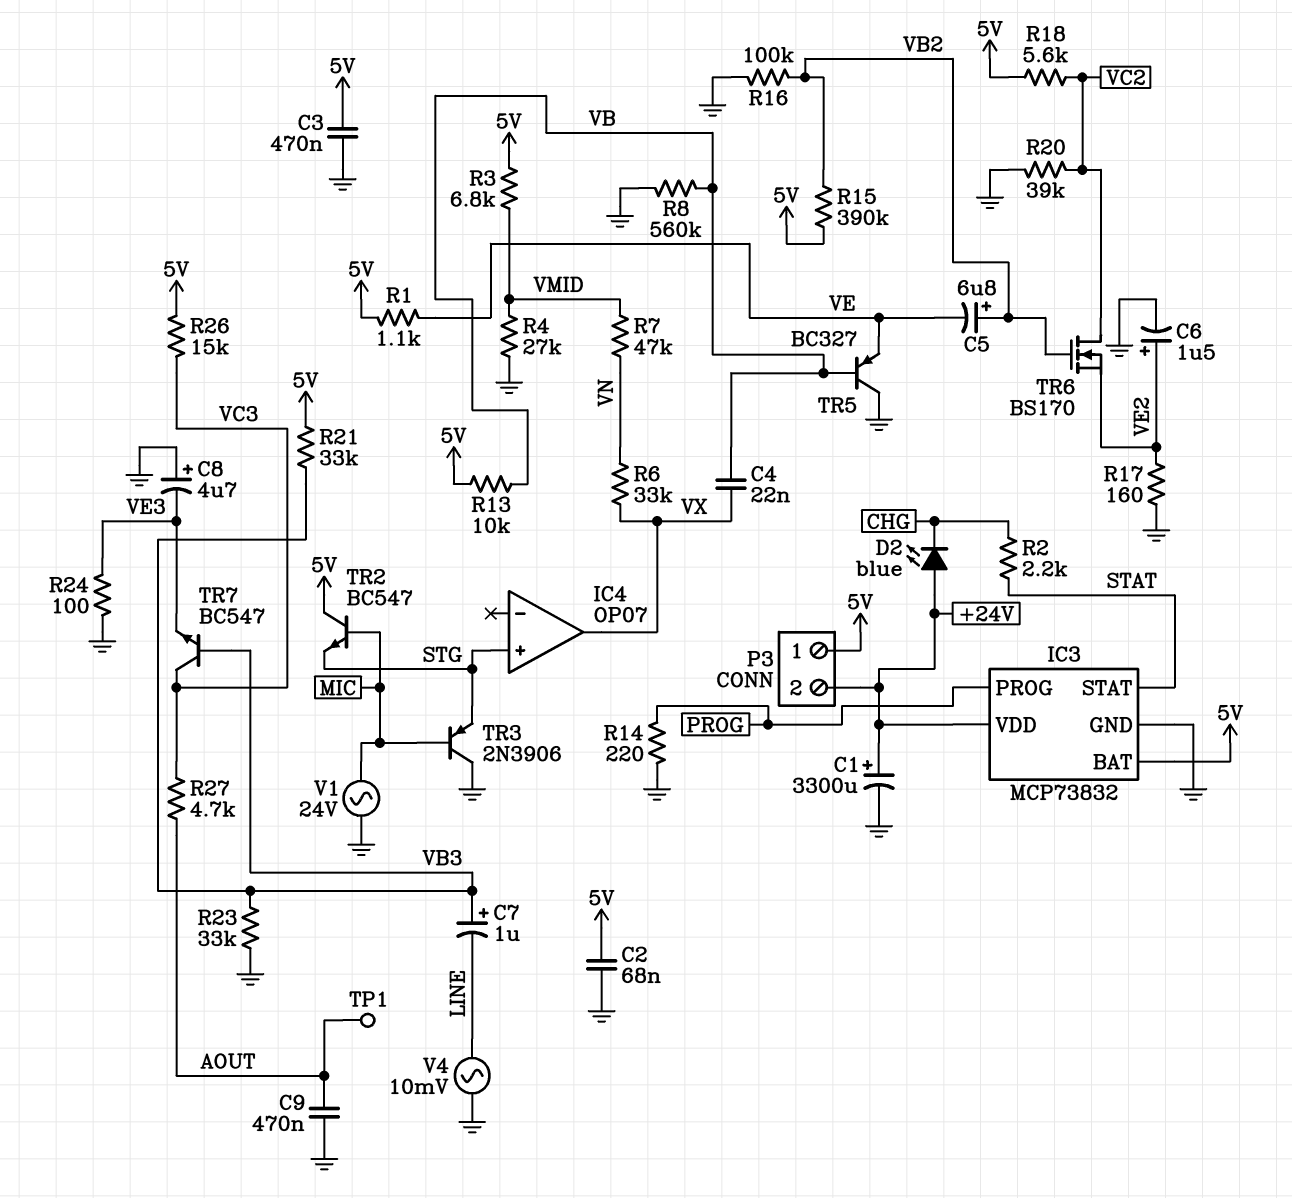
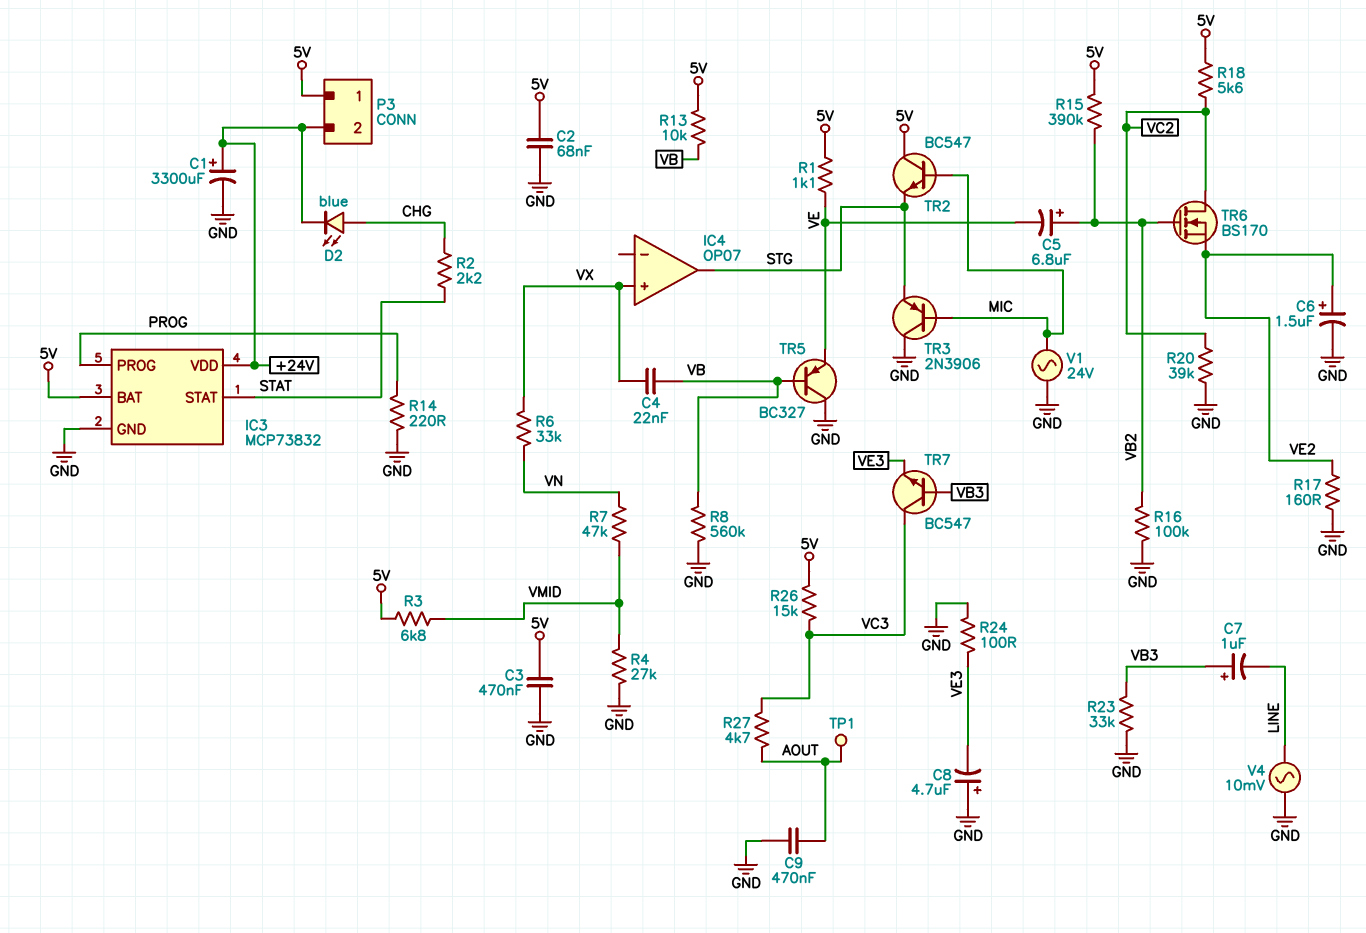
D2: LED blue (A +24V, K CHG) -> LED blue (A CHG, K +24V)
IC4 pin in+: STG -> VX
IC4 pin out: VX -> STG
R21: 33k (5V, VB3) -> none

